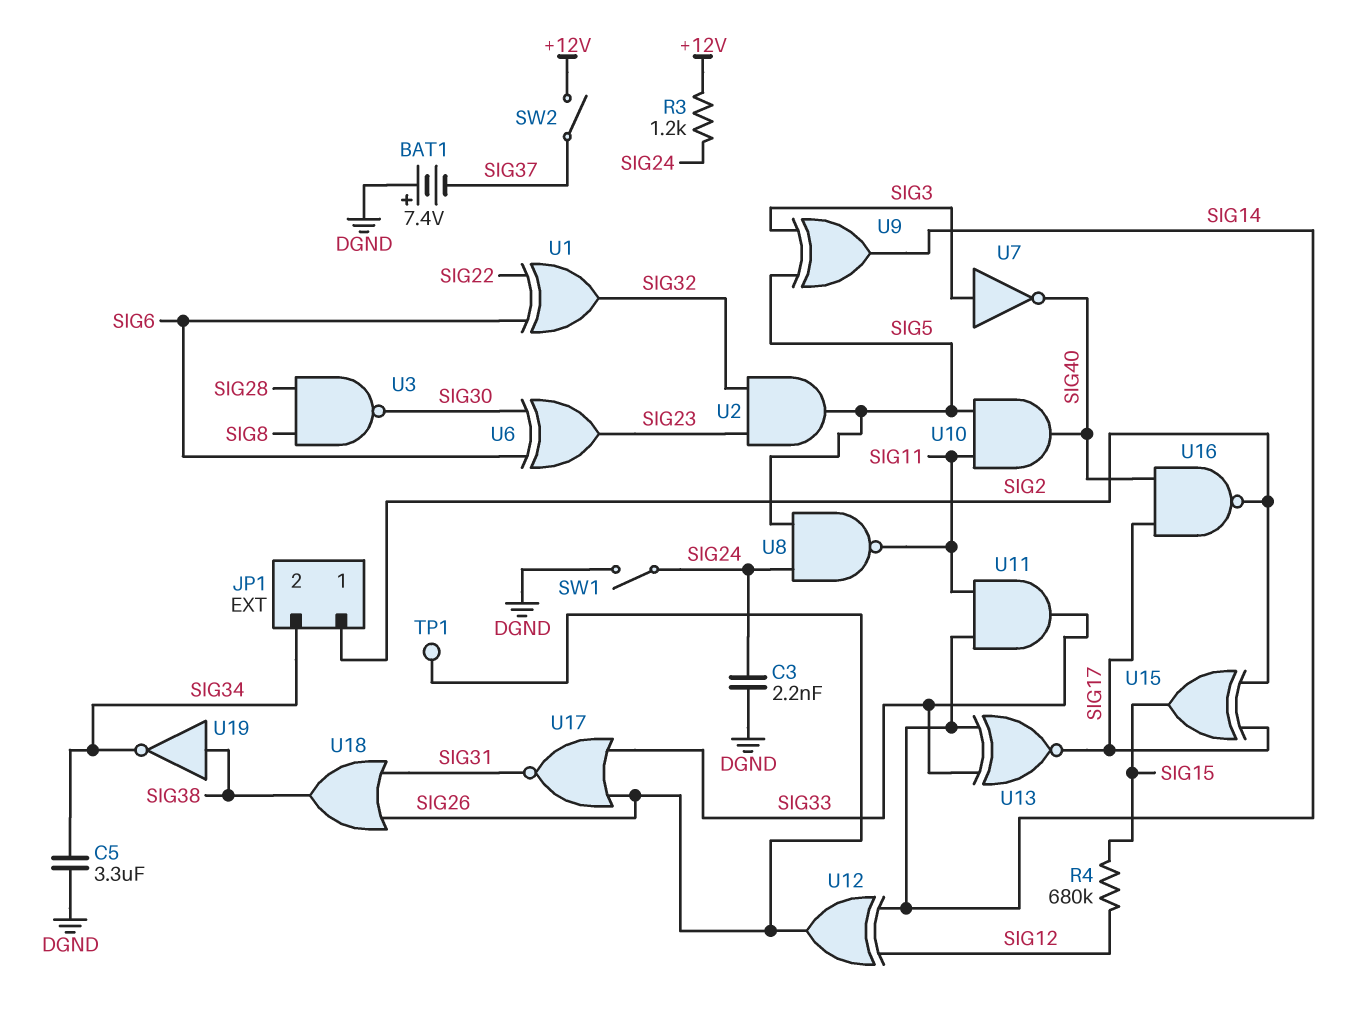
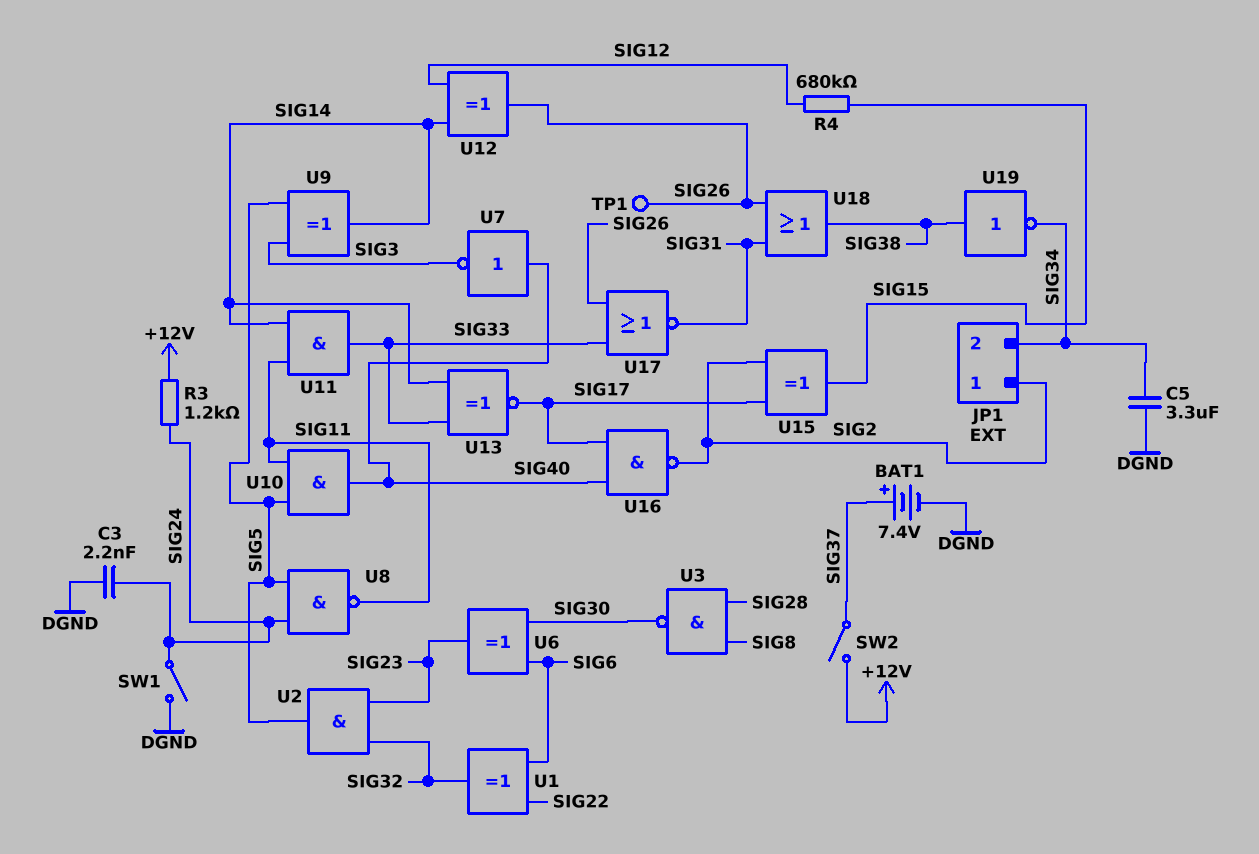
BAT1: 7.4V (plus DGND, minus SIG37) -> 7.4V (plus SIG37, minus DGND)
U7: NOT (in SIG3, out SIG40) -> NOT (in SIG40, out SIG3)

